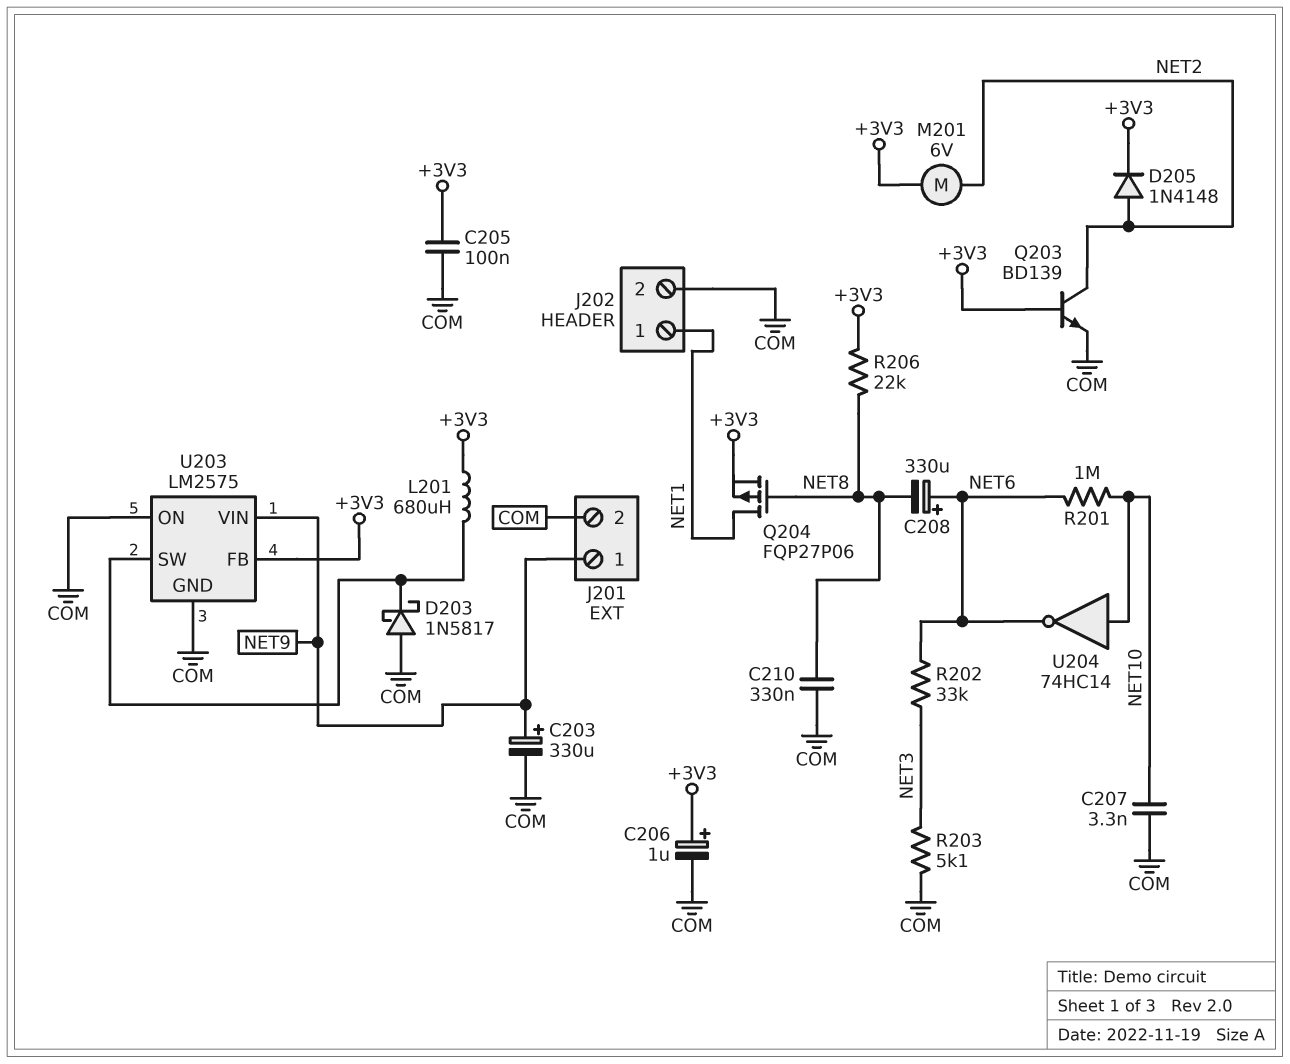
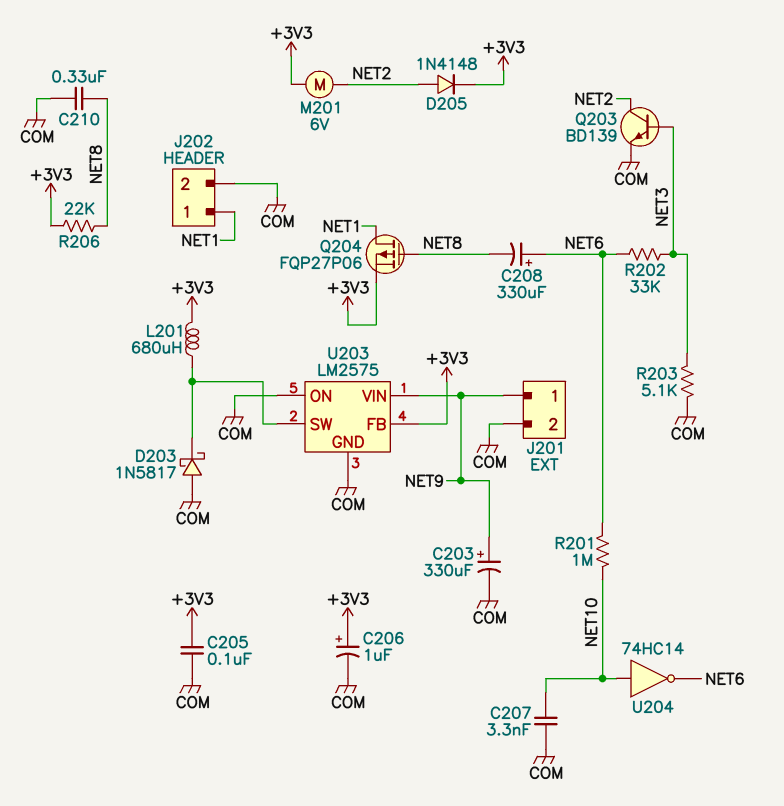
Q203: NPN BD139 (B +3V3, C NET2, E COM) -> NPN BD139 (B NET3, C NET2, E COM)

